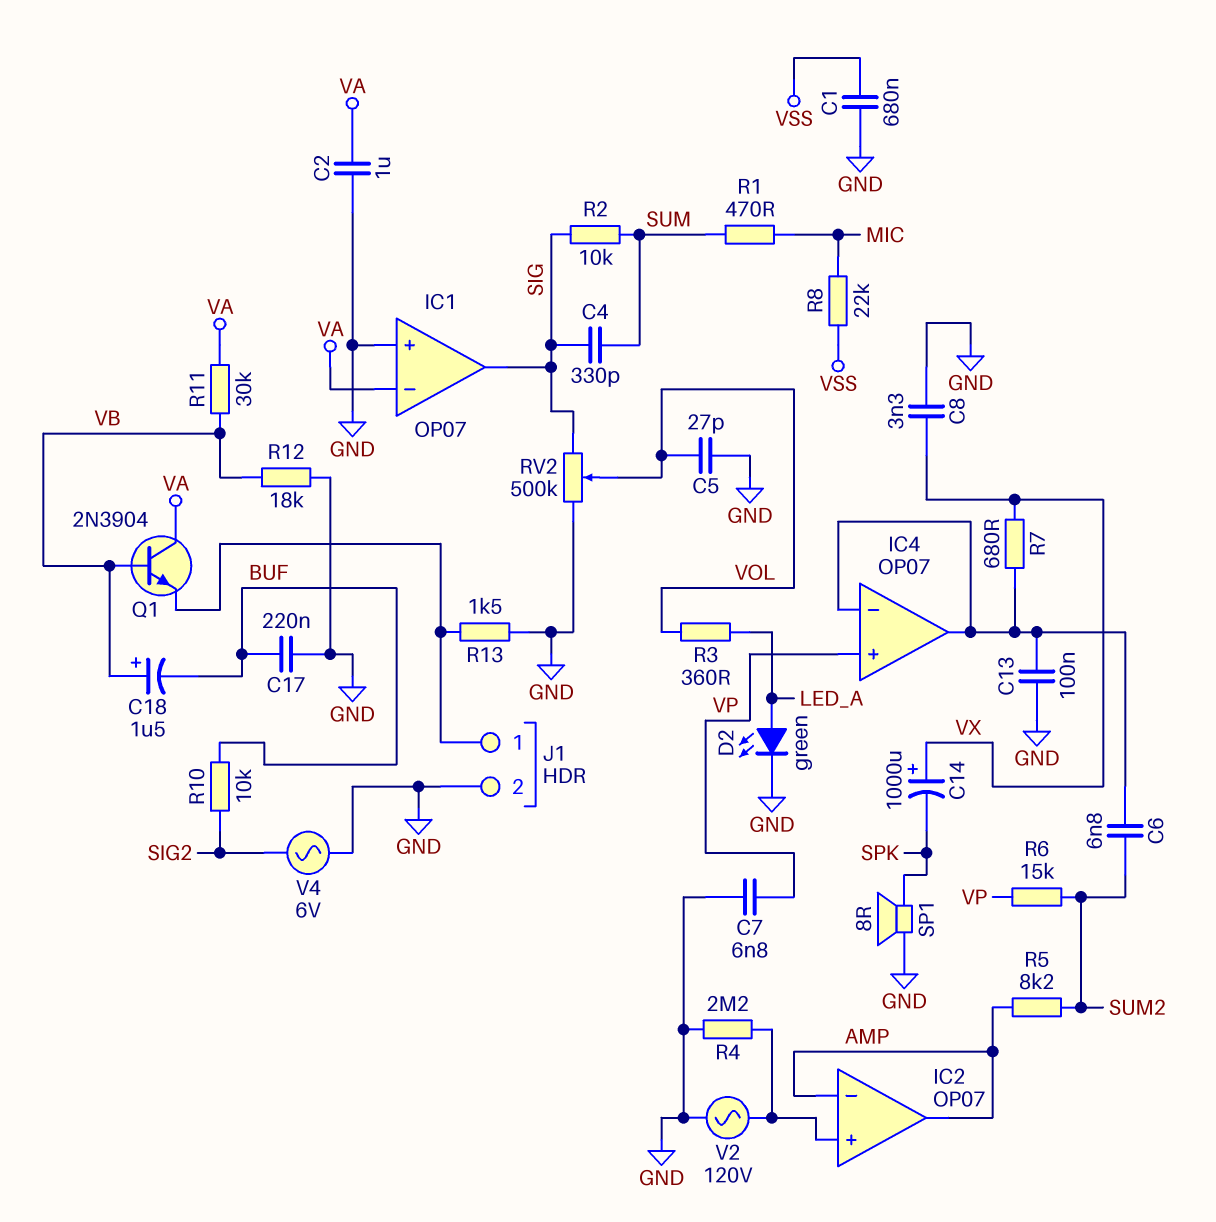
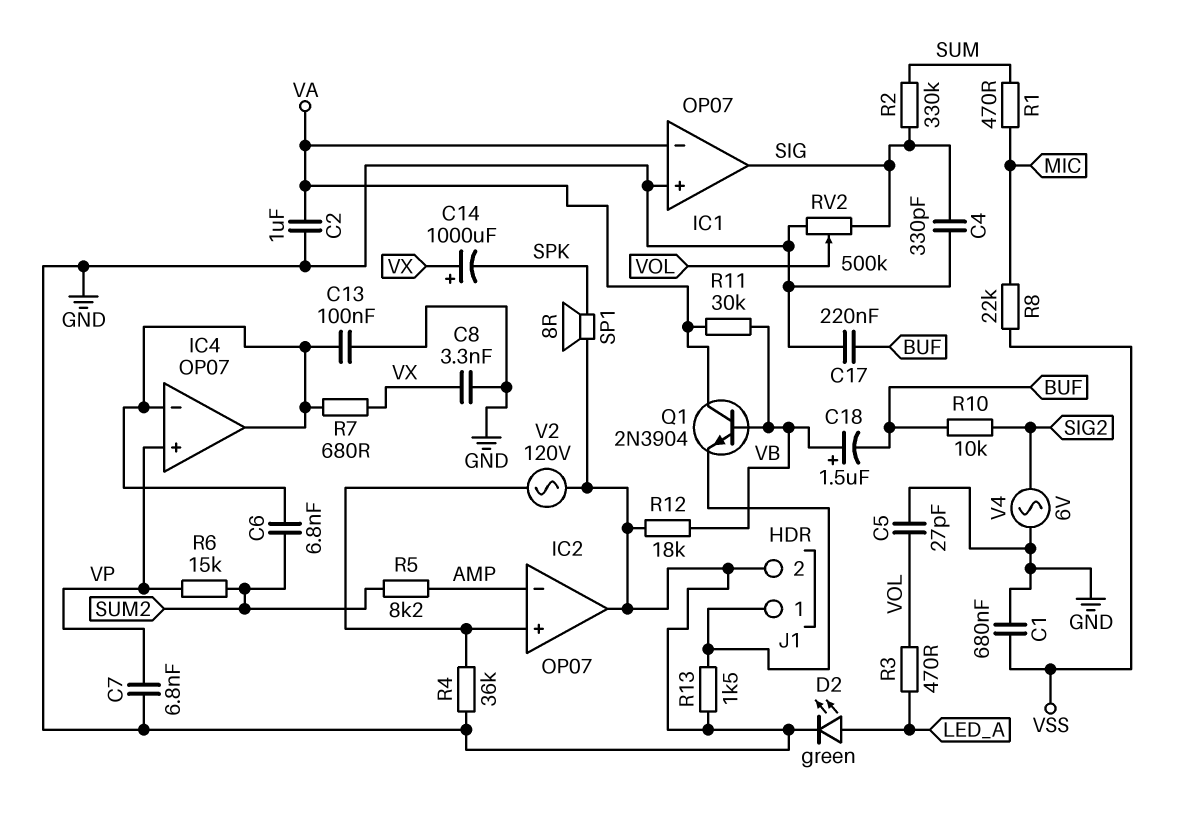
C4: 330pF (SIG, SUM) -> 330pF (GND, SIG)
IC2 pin out: AMP -> GND
R2: 10k (SIG, SUM) -> 330k (SIG, SUM)
R3: 360 (LED_A, VOL) -> 470 (LED_A, VOL)
R4: 2.2M (GND, IC2/in+) -> 36k (GND, IC2/in+)

